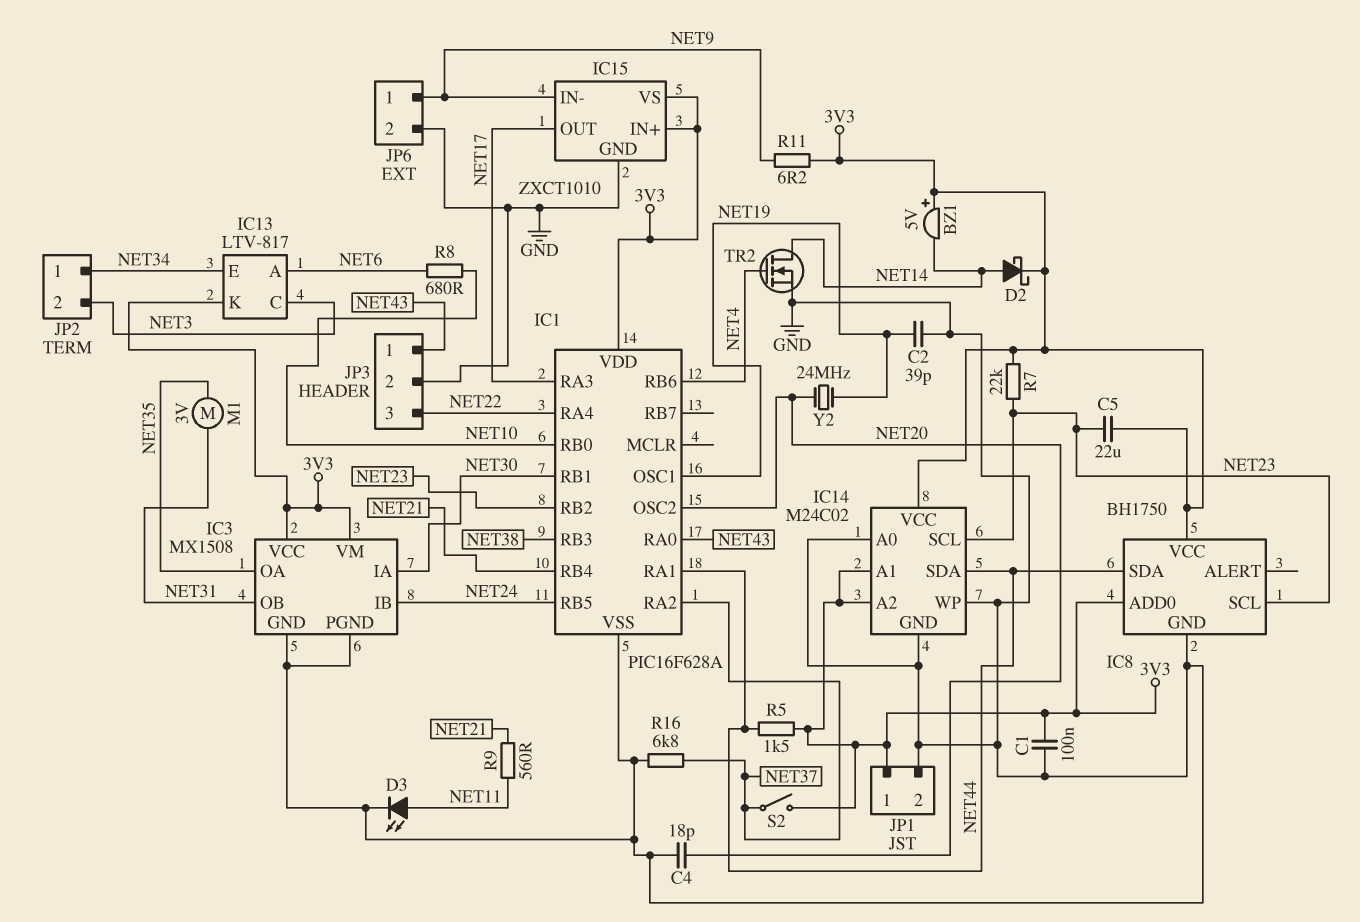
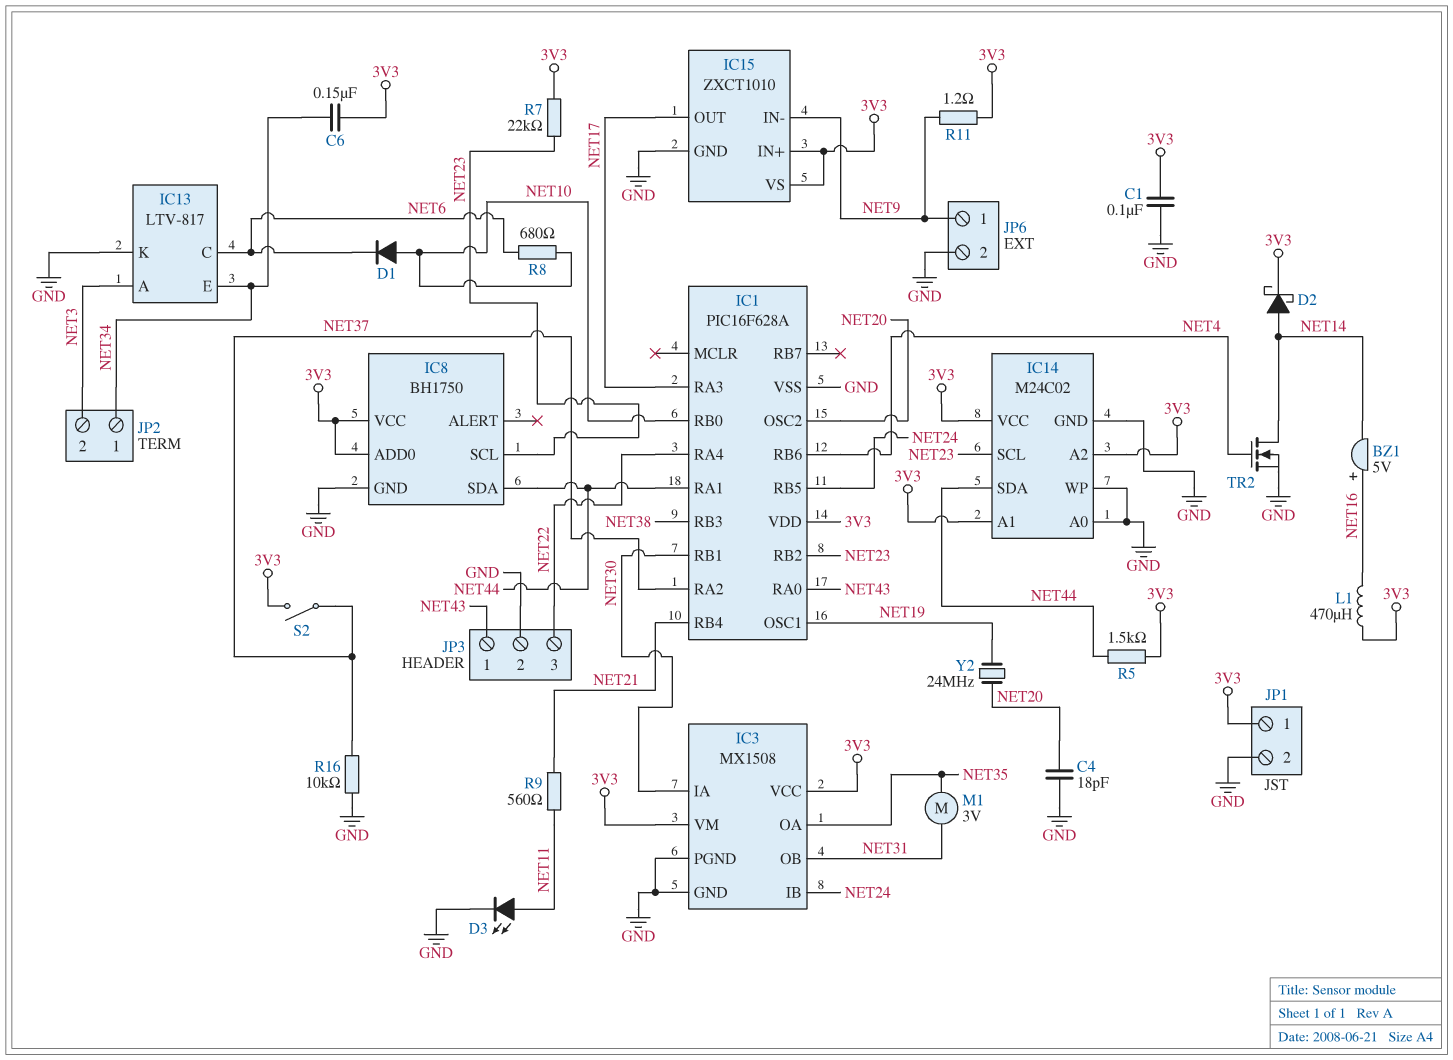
BZ1: buzzer 5V (plus 3V3, minus NET14) -> buzzer 5V (plus NET16, minus NET14)
C2: 39pF (GND, NET19) -> none
C5: 22uF (3V3, NET23) -> none
C6: none -> 150nF (3V3, NET34)
D1: none -> diode (A NET10, K NET6)
IC13 pin A: NET6 -> NET3
IC13 pin C: NET3 -> NET6
IC13 pin K: 3V3 -> GND
L1: none -> 470uH (3V3, NET16)
R11: 6.2 (3V3, NET9) -> 1.2 (3V3, NET9)
R16: 6.8k (GND, NET37) -> 10k (GND, NET37)

